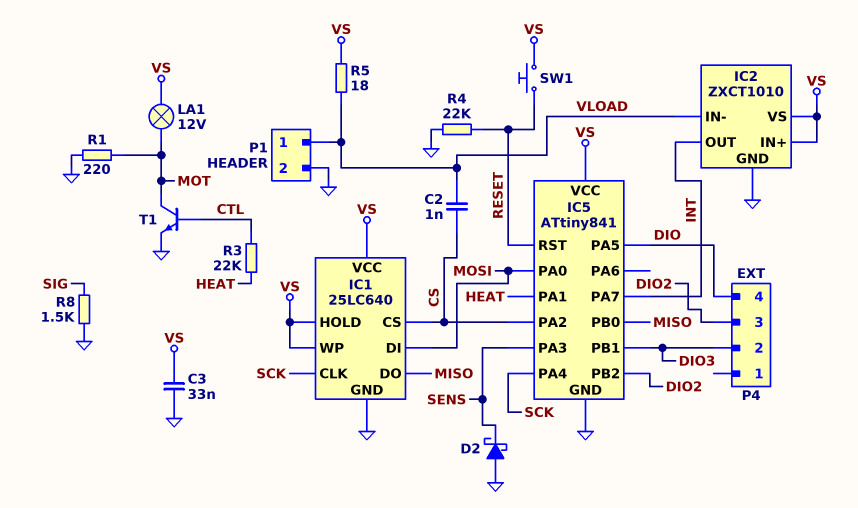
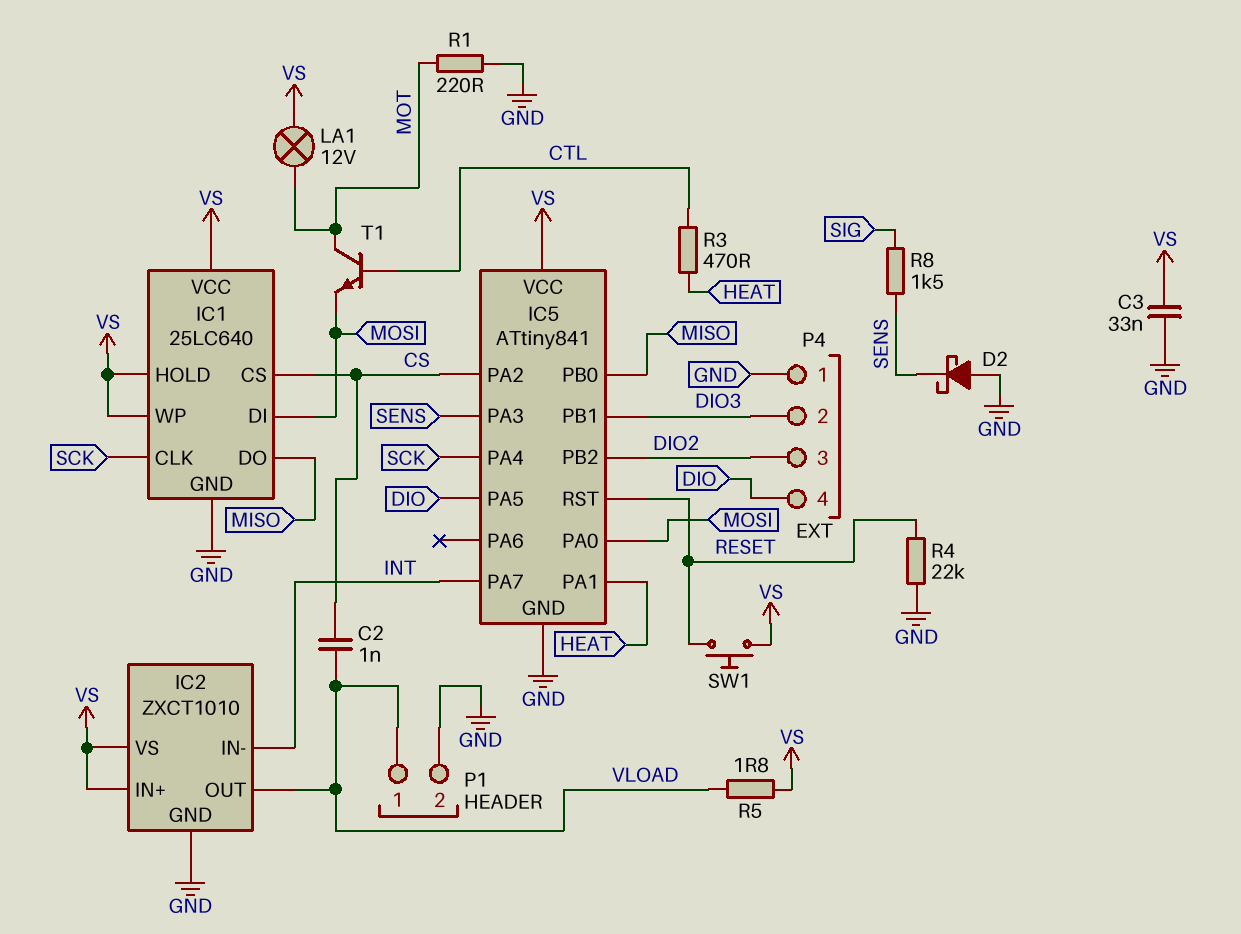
IC2 pin IN-: VLOAD -> INT
IC2 pin OUT: INT -> VLOAD
P4 pin 1: none -> GND
R3: 22k (CTL, HEAT) -> 470 (CTL, HEAT)
R5: 18 (VLOAD, VS) -> 1.8 (VLOAD, VS)
R8: 1.5k (GND, SIG) -> 1.5k (SENS, SIG)
T1: NPN (B CTL, C MOT, E GND) -> NPN (B CTL, C MOT, E MOSI)

